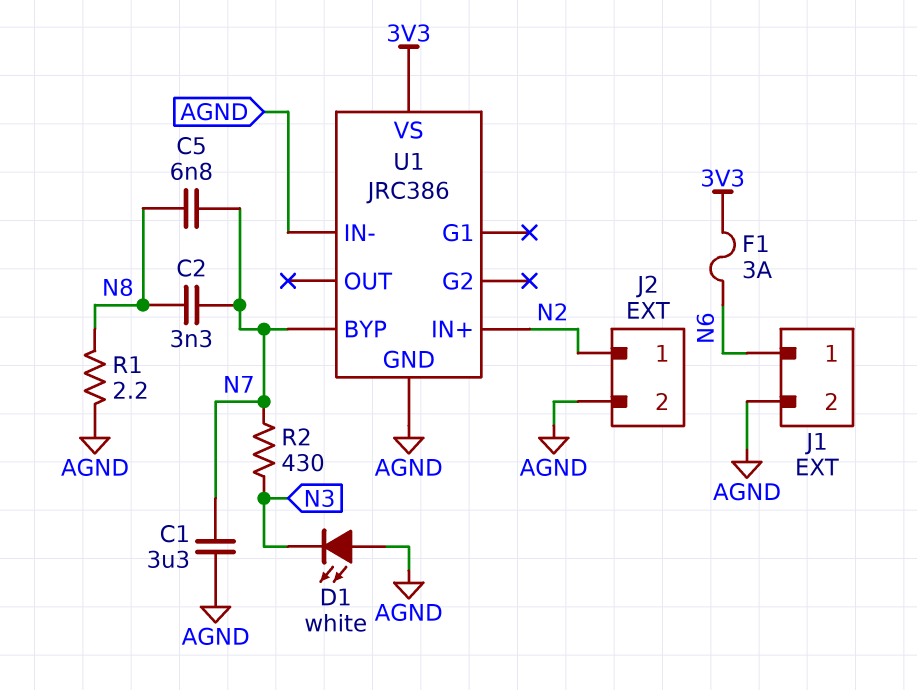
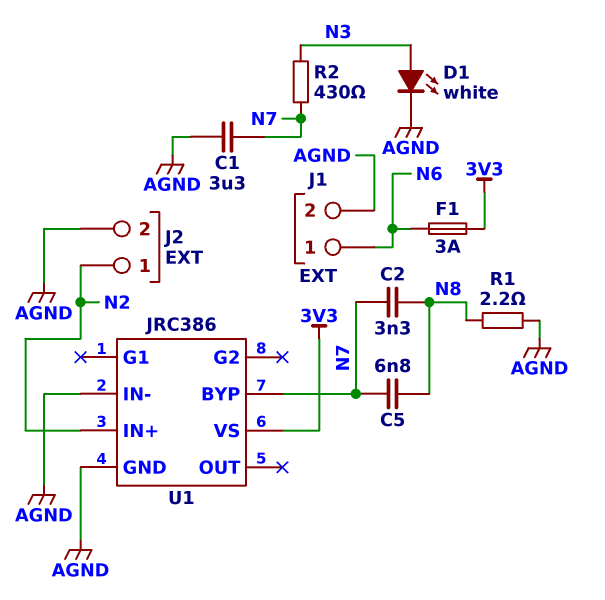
D1: LED white (A AGND, K N3) -> LED white (A N3, K AGND)

